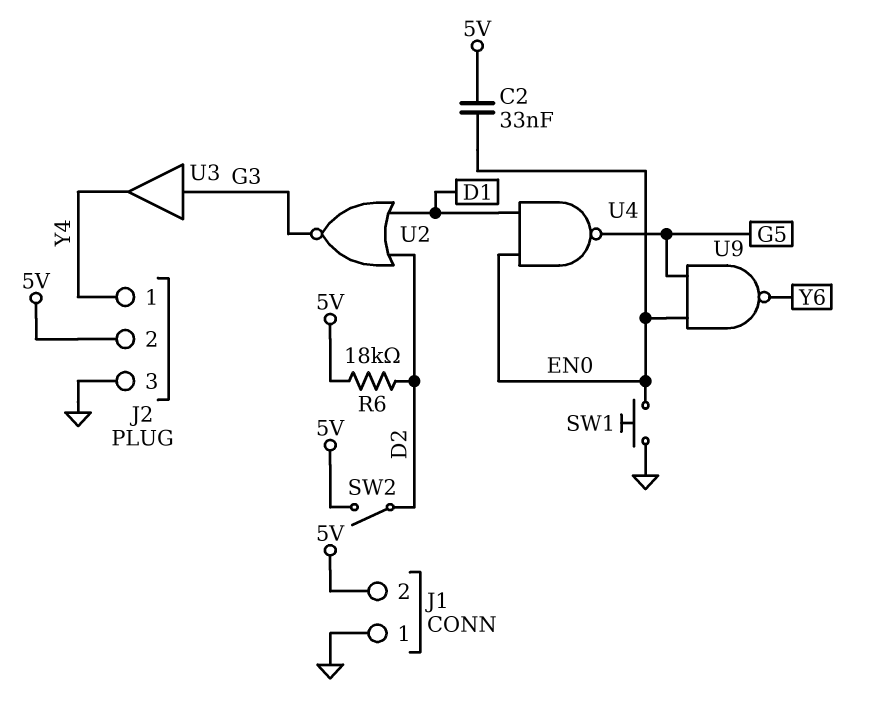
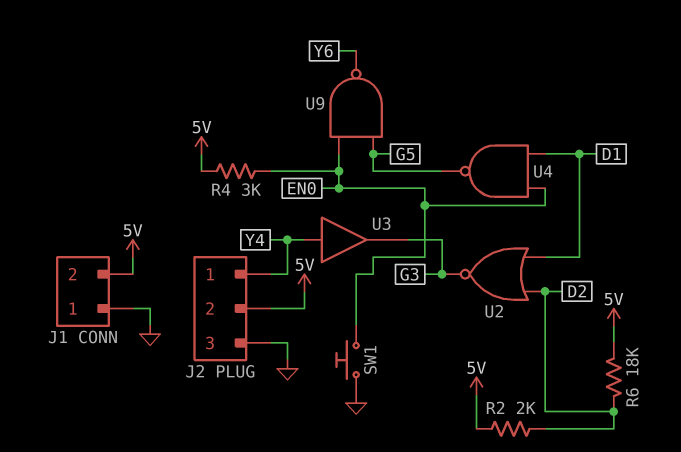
C2: 33nF (5V, EN0) -> none
R2: none -> 2k (5V, D2)
R4: none -> 3k (5V, EN0)
SW2: switch (5V, D2) -> none
U3: buffer (in G3, out Y4) -> buffer (in Y4, out G3)

